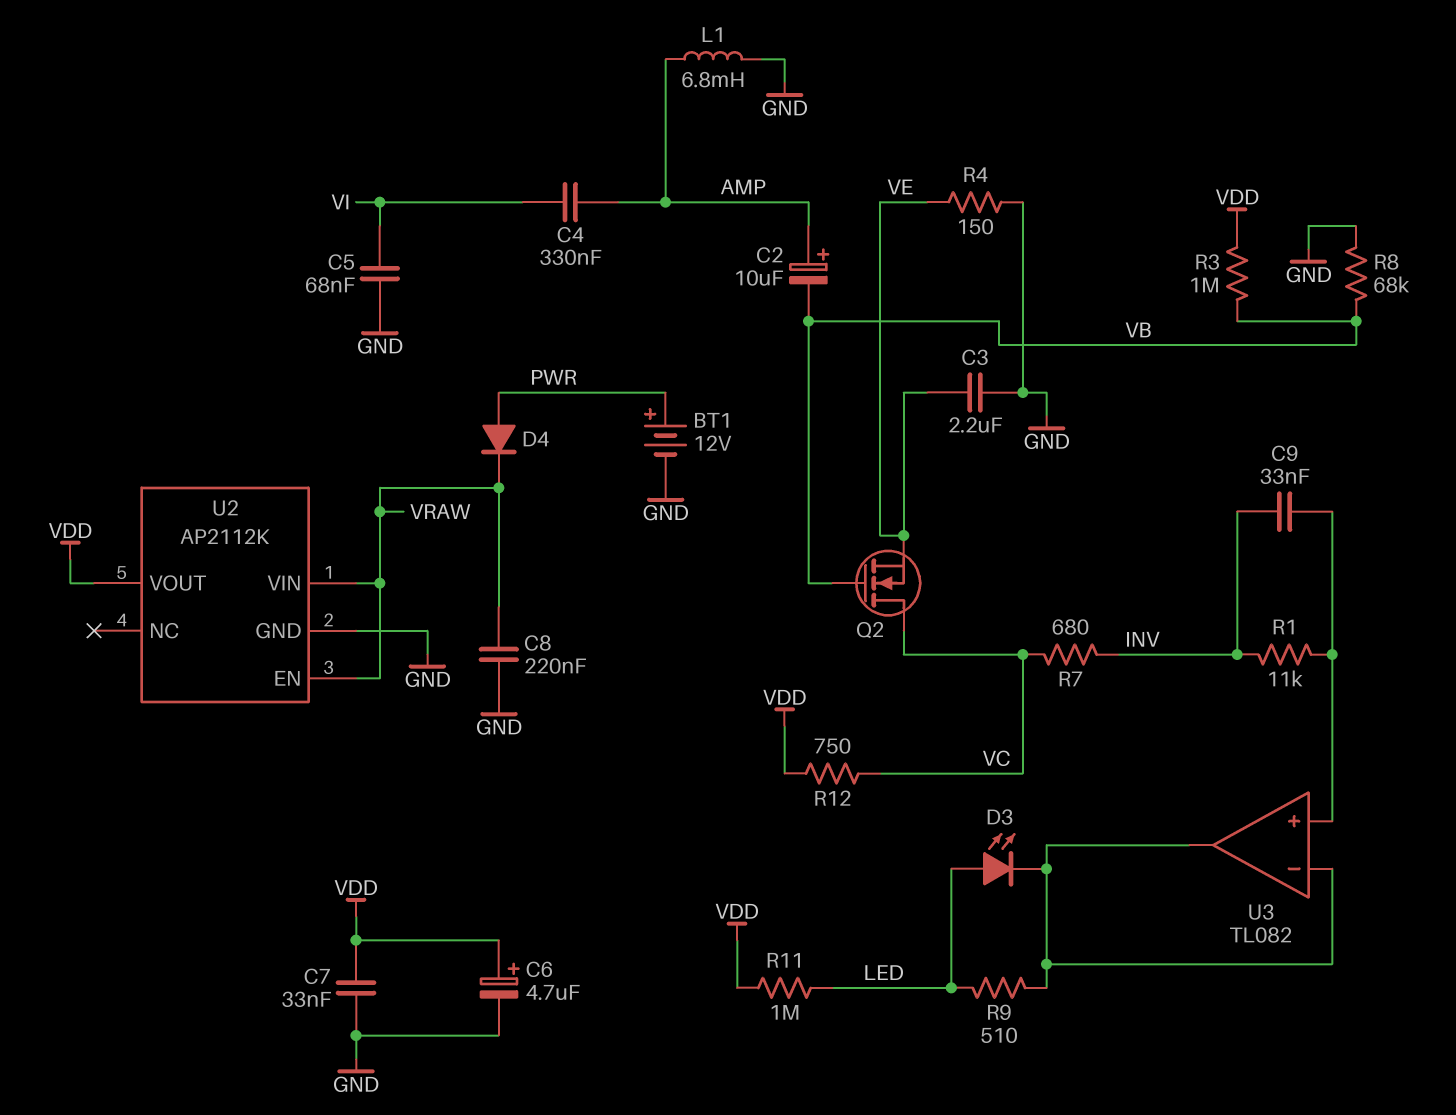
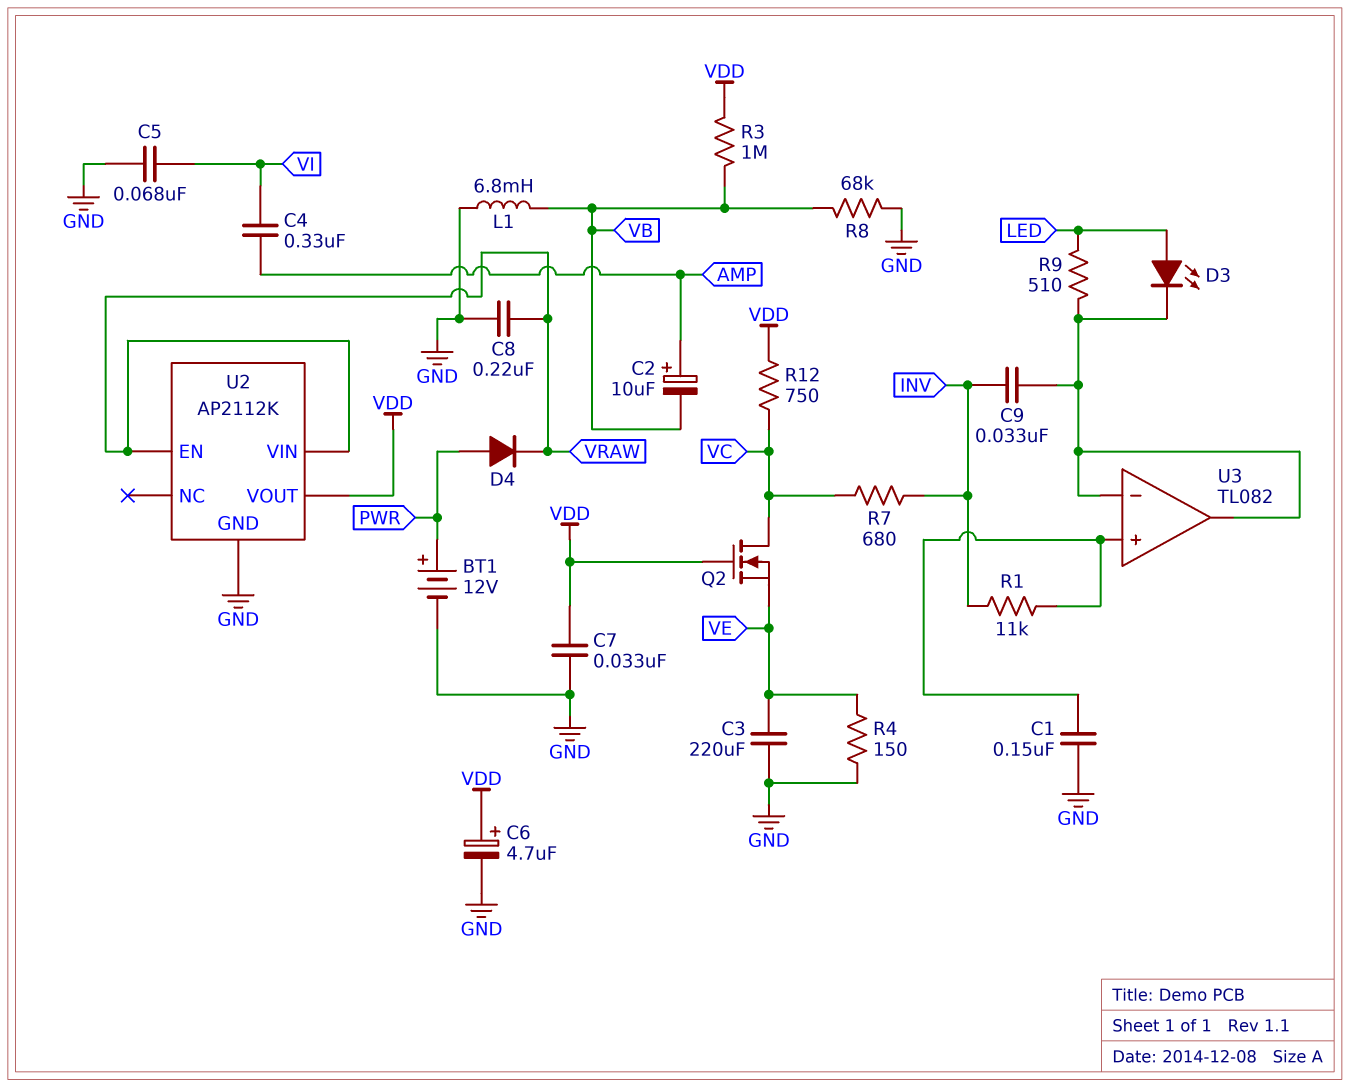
C1: none -> 150nF (GND, U3/in+)
C3: 2.2uF (GND, VE) -> 220uF (GND, VE)
C9: 33nF (INV, U3/in+) -> 33nF (INV, U3/in-)
L1: 6.8mH (AMP, GND) -> 6.8mH (GND, VB)
Q2: NMOS (G VB, D VC, S VE) -> NMOS (G VDD, D VC, S VE)
R11: 1M (LED, VDD) -> none

